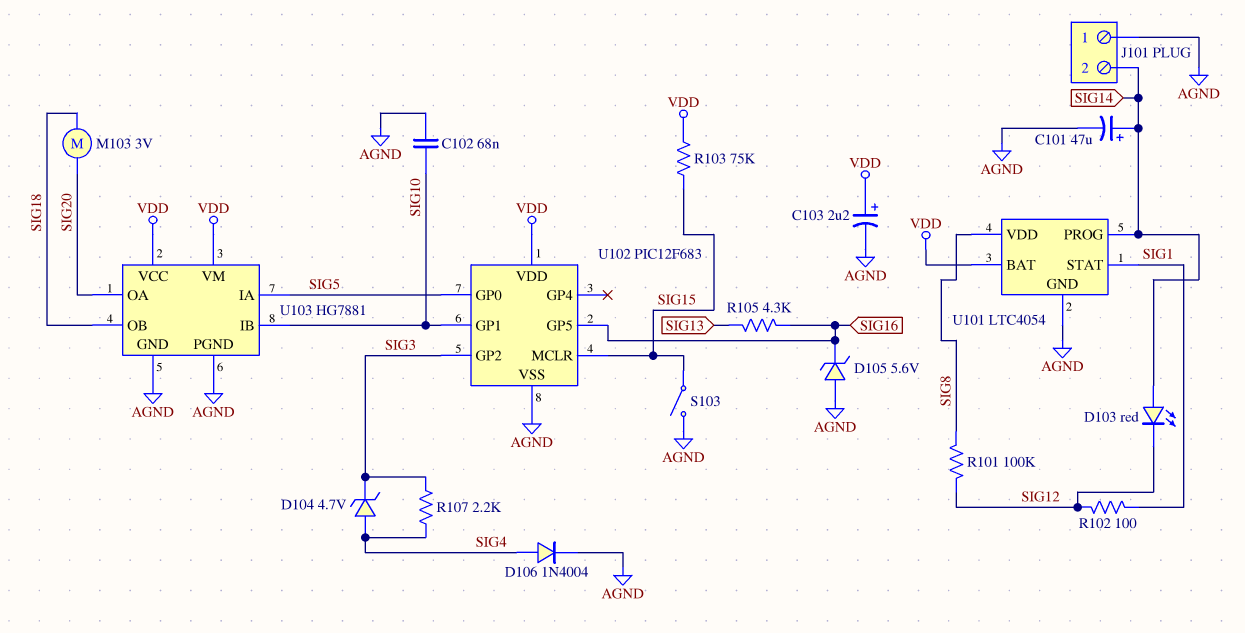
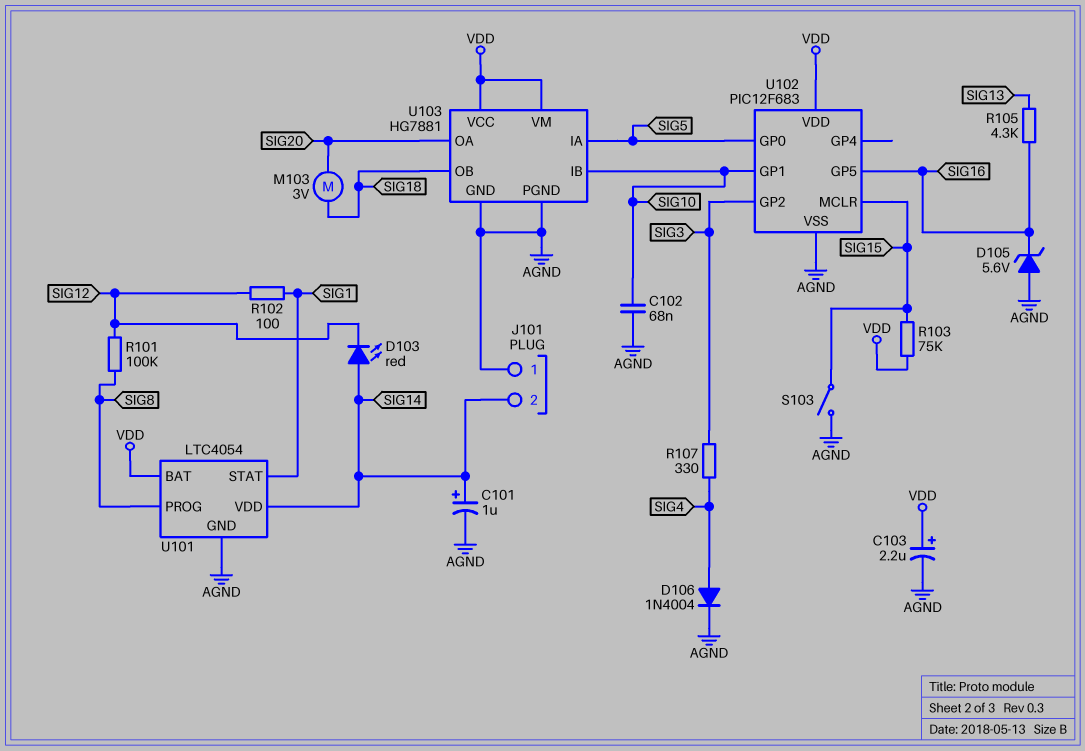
C101: 47uF (plus SIG14, minus AGND) -> 1uF (plus SIG14, minus AGND)
D104: zener 4.7V (A SIG4, K SIG3) -> none
R107: 2.2k (SIG3, SIG4) -> 330 (SIG3, SIG4)
U101 pin PROG: SIG14 -> SIG8
U101 pin VDD: SIG8 -> SIG14

